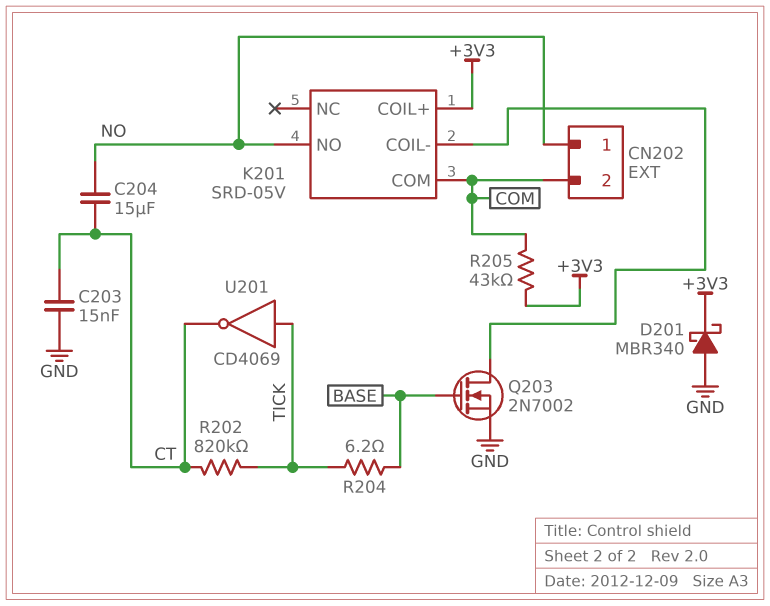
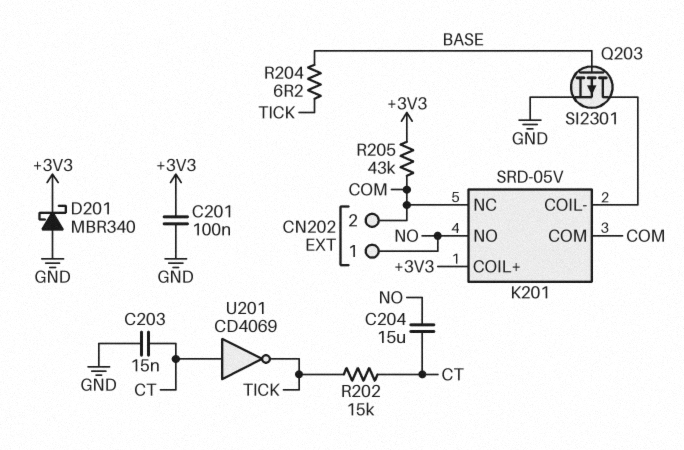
C201: none -> 100nF (+3V3, GND)
K201 pin NC: none -> COM
Q203: NMOS 2N7002 (G BASE, D K201/COIL-, S GND) -> PMOS SI2301 (G BASE, D K201/COIL-, S GND)
R202: 820k (CT, TICK) -> 15k (CT, TICK)
U201: NOT CD4069 (in TICK, out CT) -> NOT CD4069 (in CT, out TICK)

